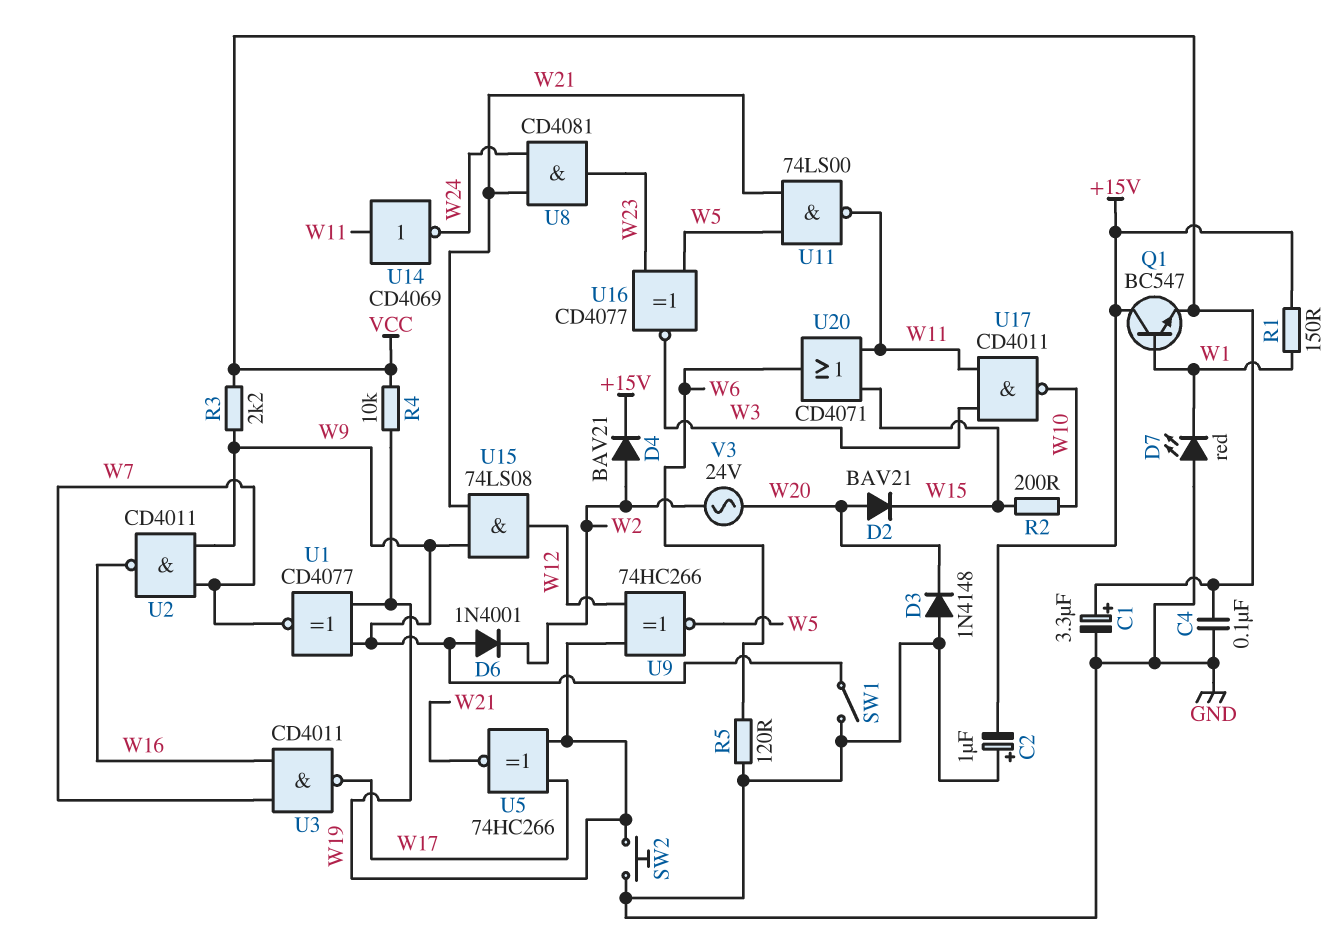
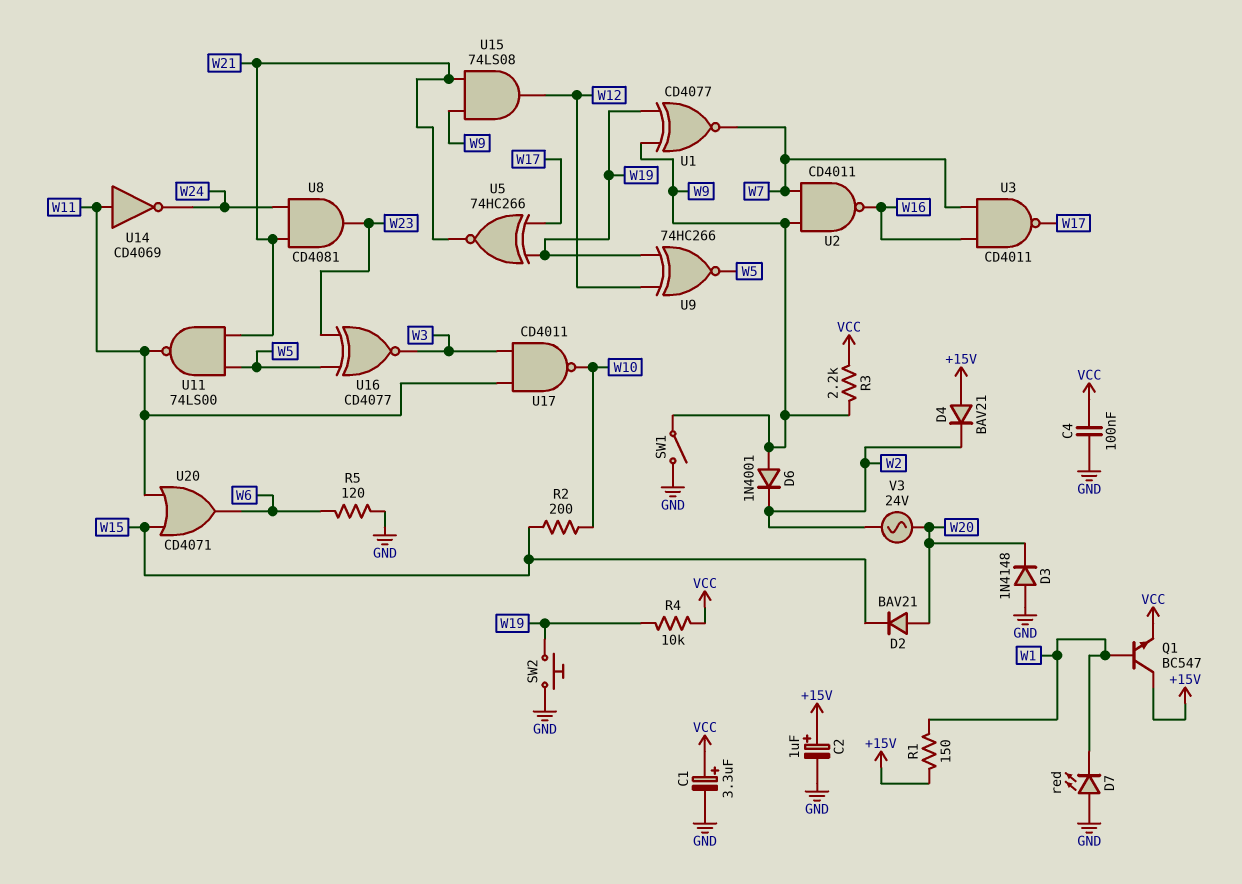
C2: 1uF (plus GND, minus +15V) -> 1uF (plus +15V, minus GND)
D4: diode BAV21 (A W2, K +15V) -> diode BAV21 (A +15V, K W2)

